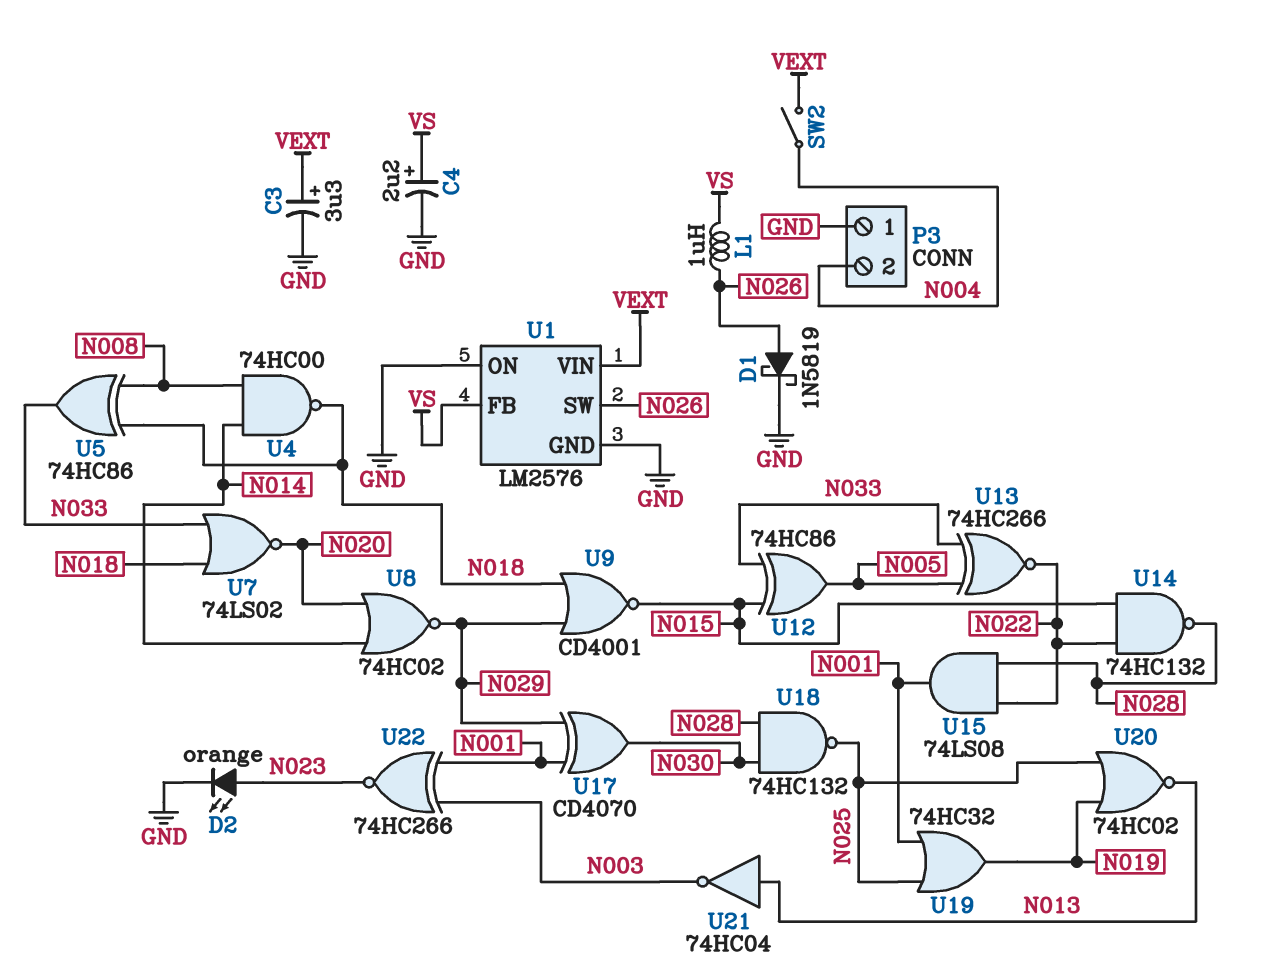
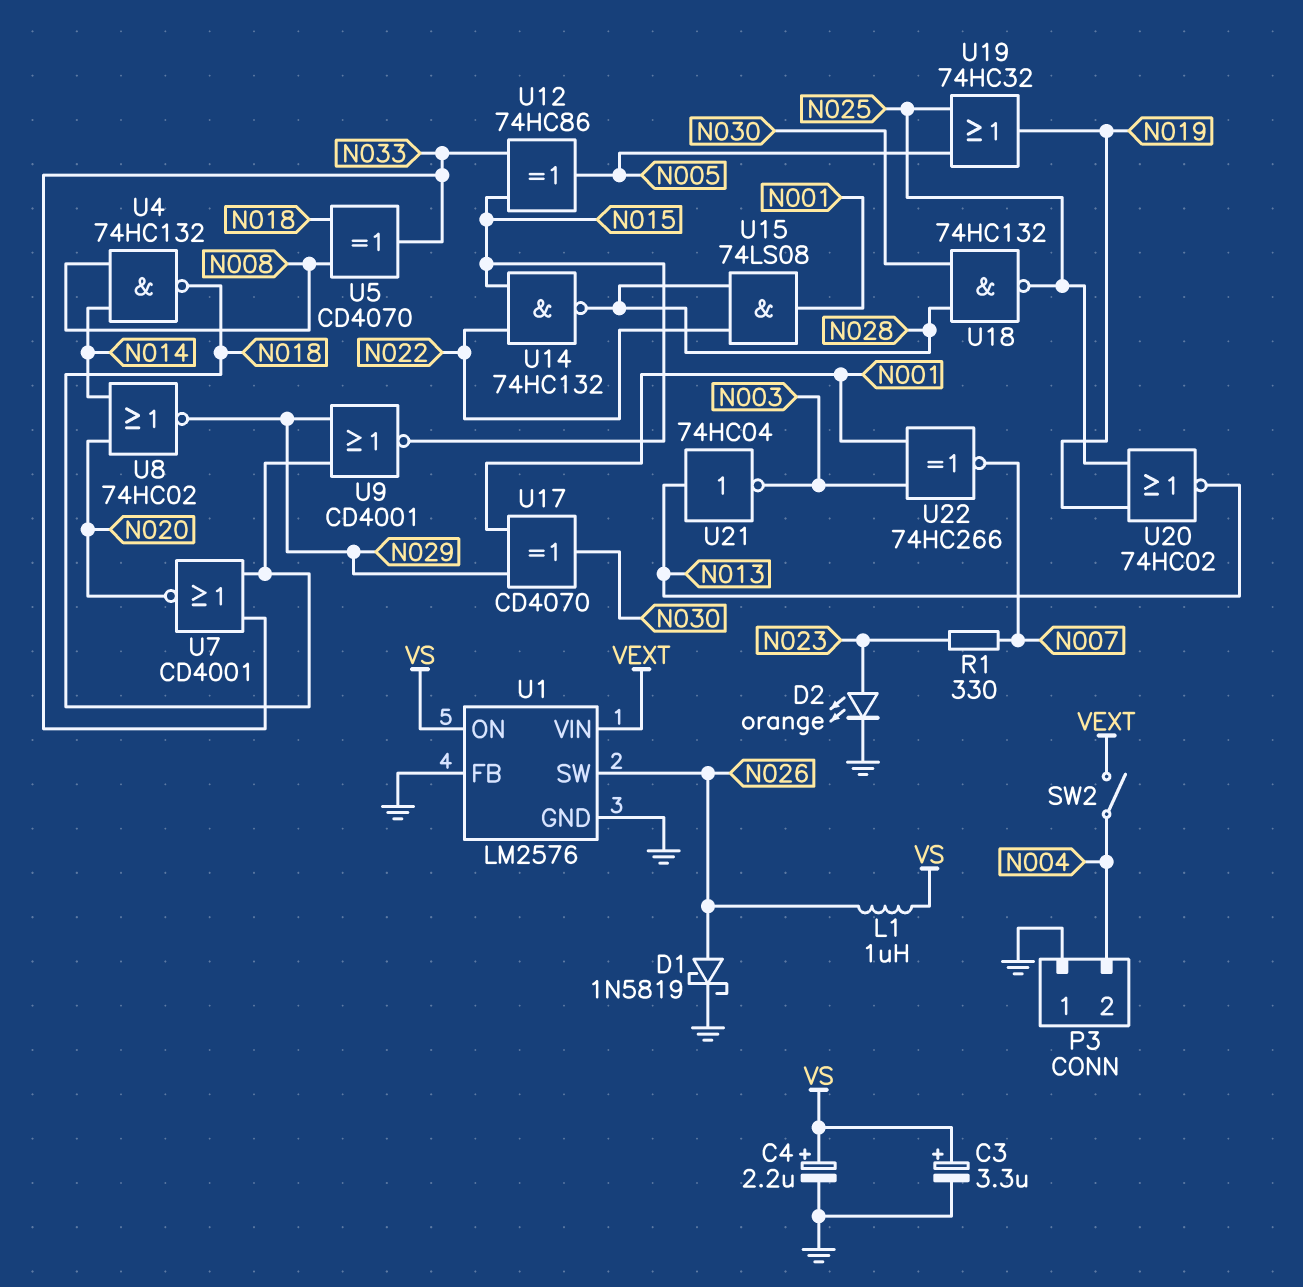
C3: 3.3uF (plus VEXT, minus GND) -> 3.3uF (plus VS, minus GND)
R1: none -> 330 (N007, N023)
U1 pin FB: VS -> GND
U1 pin ON: GND -> VS
U4: NAND 74HC00 (in N008, in N014, out N018) -> NAND 74HC132 (in N008, in N014, out N018)
U5: XOR 74HC86 (in N008, in N018, out N033) -> XOR CD4070 (in N008, in N018, out N033)
U7: NOR 74LS02 (in N018, in N033, out N020) -> NOR CD4001 (in N018, in N033, out N020)
U13: XNOR 74HC266 (in N005, in N033, out N022) -> none
U19: OR 74HC32 (in N001, in N025, out N019) -> OR 74HC32 (in N005, in N025, out N019)
U22: XNOR 74HC266 (in N001, in N003, out N023) -> XNOR 74HC266 (in N001, in N003, out N007)

